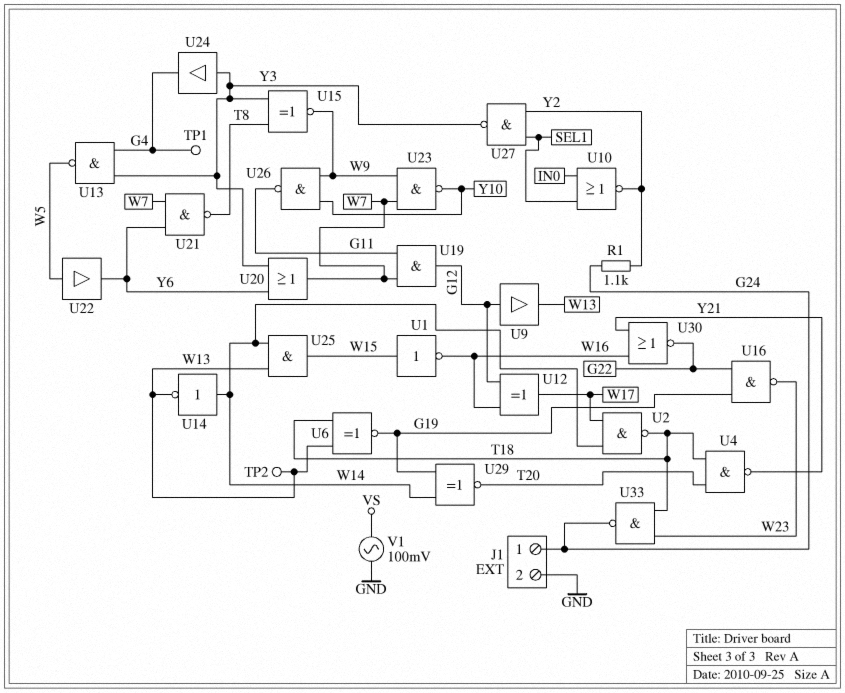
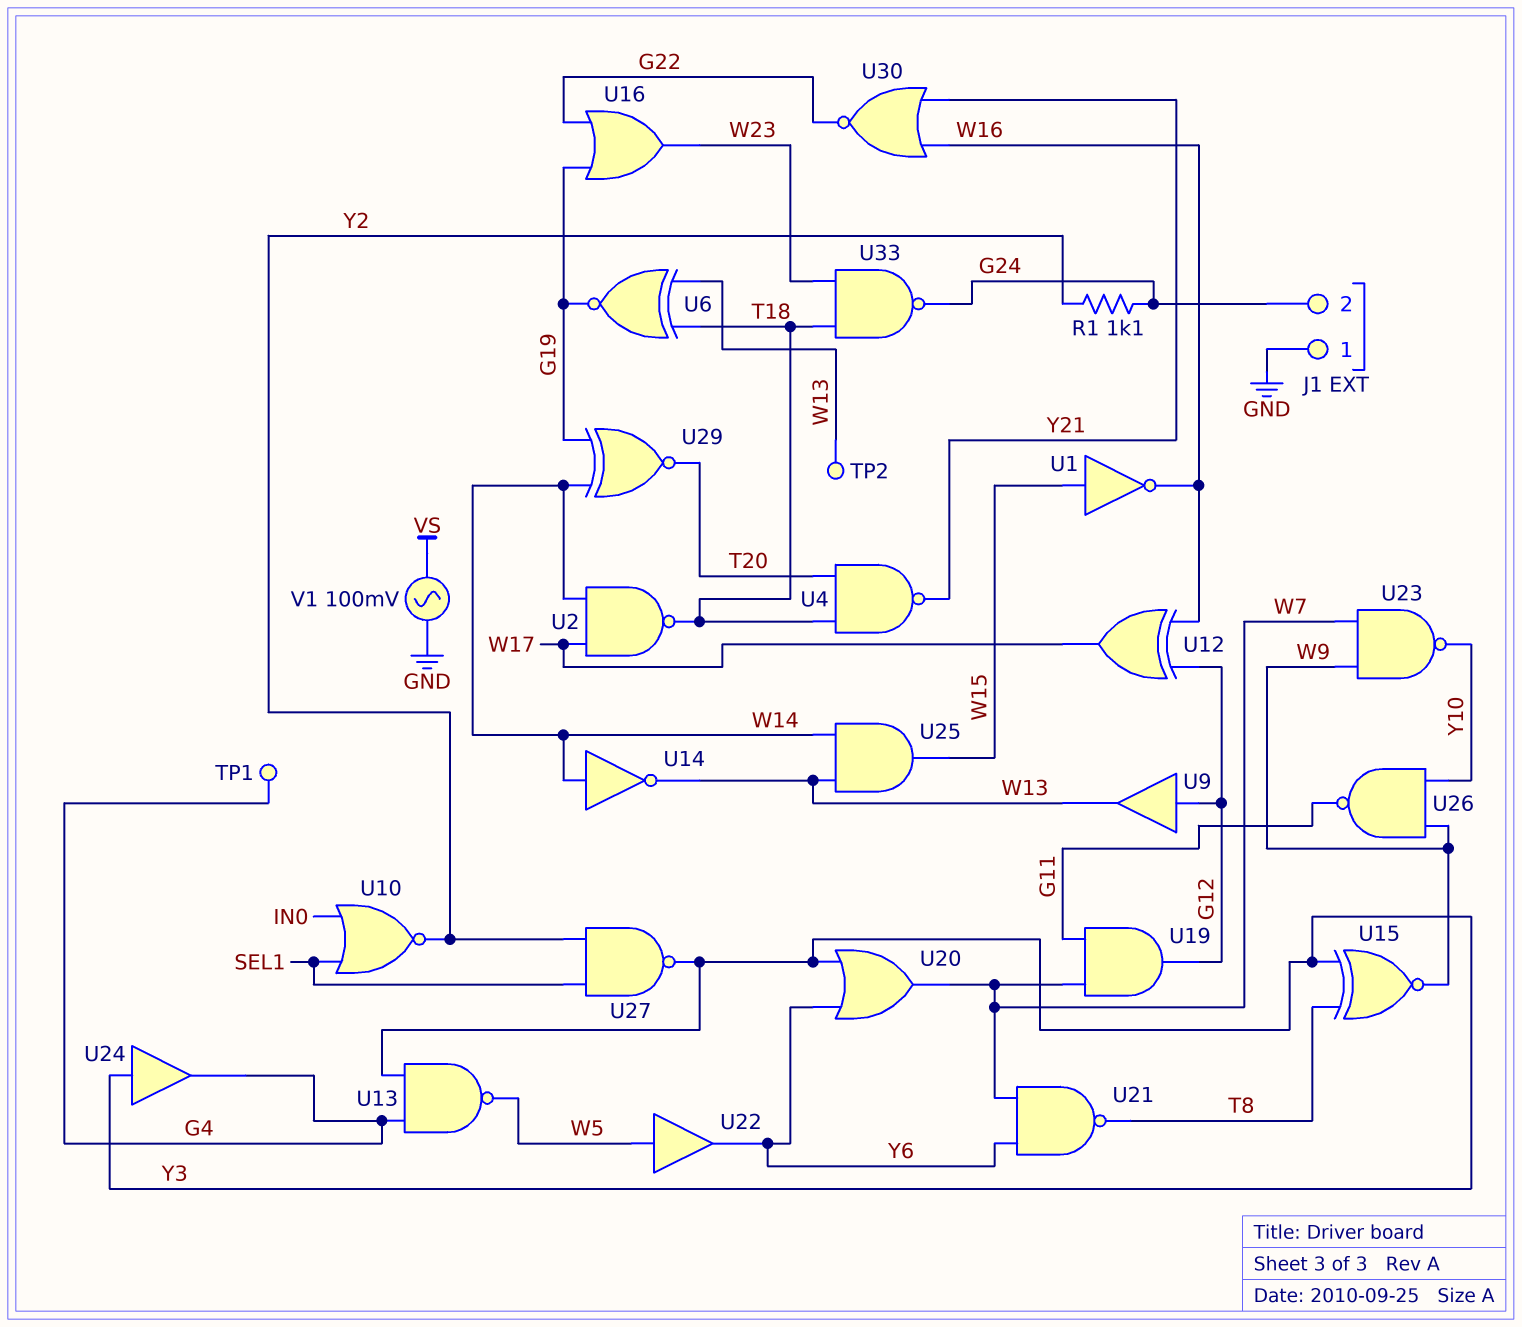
J1 pin 1: G24 -> GND
J1 pin 2: GND -> G24
U16: NAND (in G19, in G22, out W23) -> OR (in G19, in G22, out W23)

